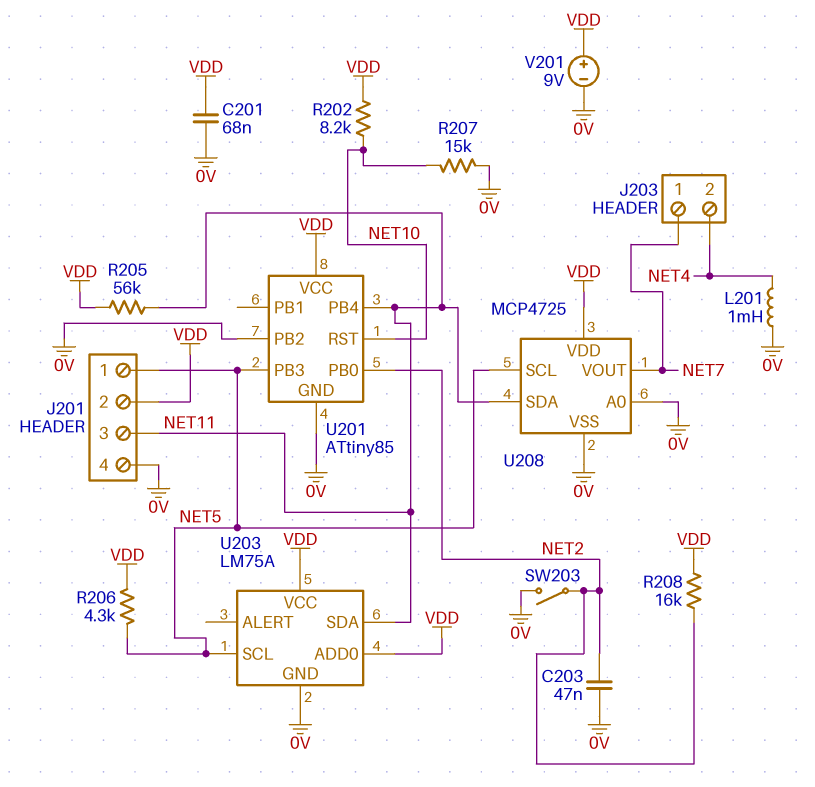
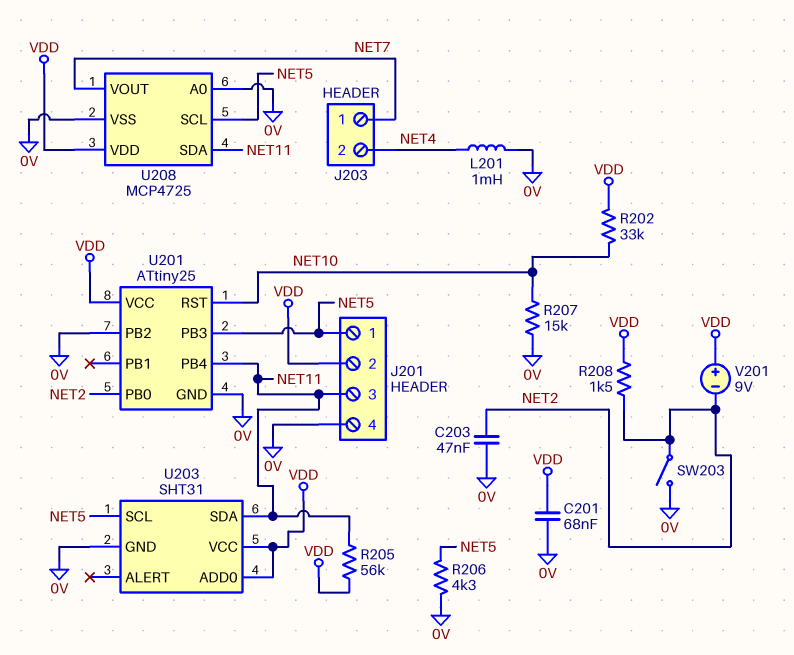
R202: 8.2k (NET10, VDD) -> 33k (NET10, VDD)
R206: 4.3k (NET5, VDD) -> 4.3k (0V, NET5)
R208: 16k (NET2, VDD) -> 1.5k (NET2, VDD)
U201: ATtiny85 -> ATtiny25
U203: LM75A -> SHT31
V201: 9V (plus VDD, minus 0V) -> 9V (plus VDD, minus NET2)

